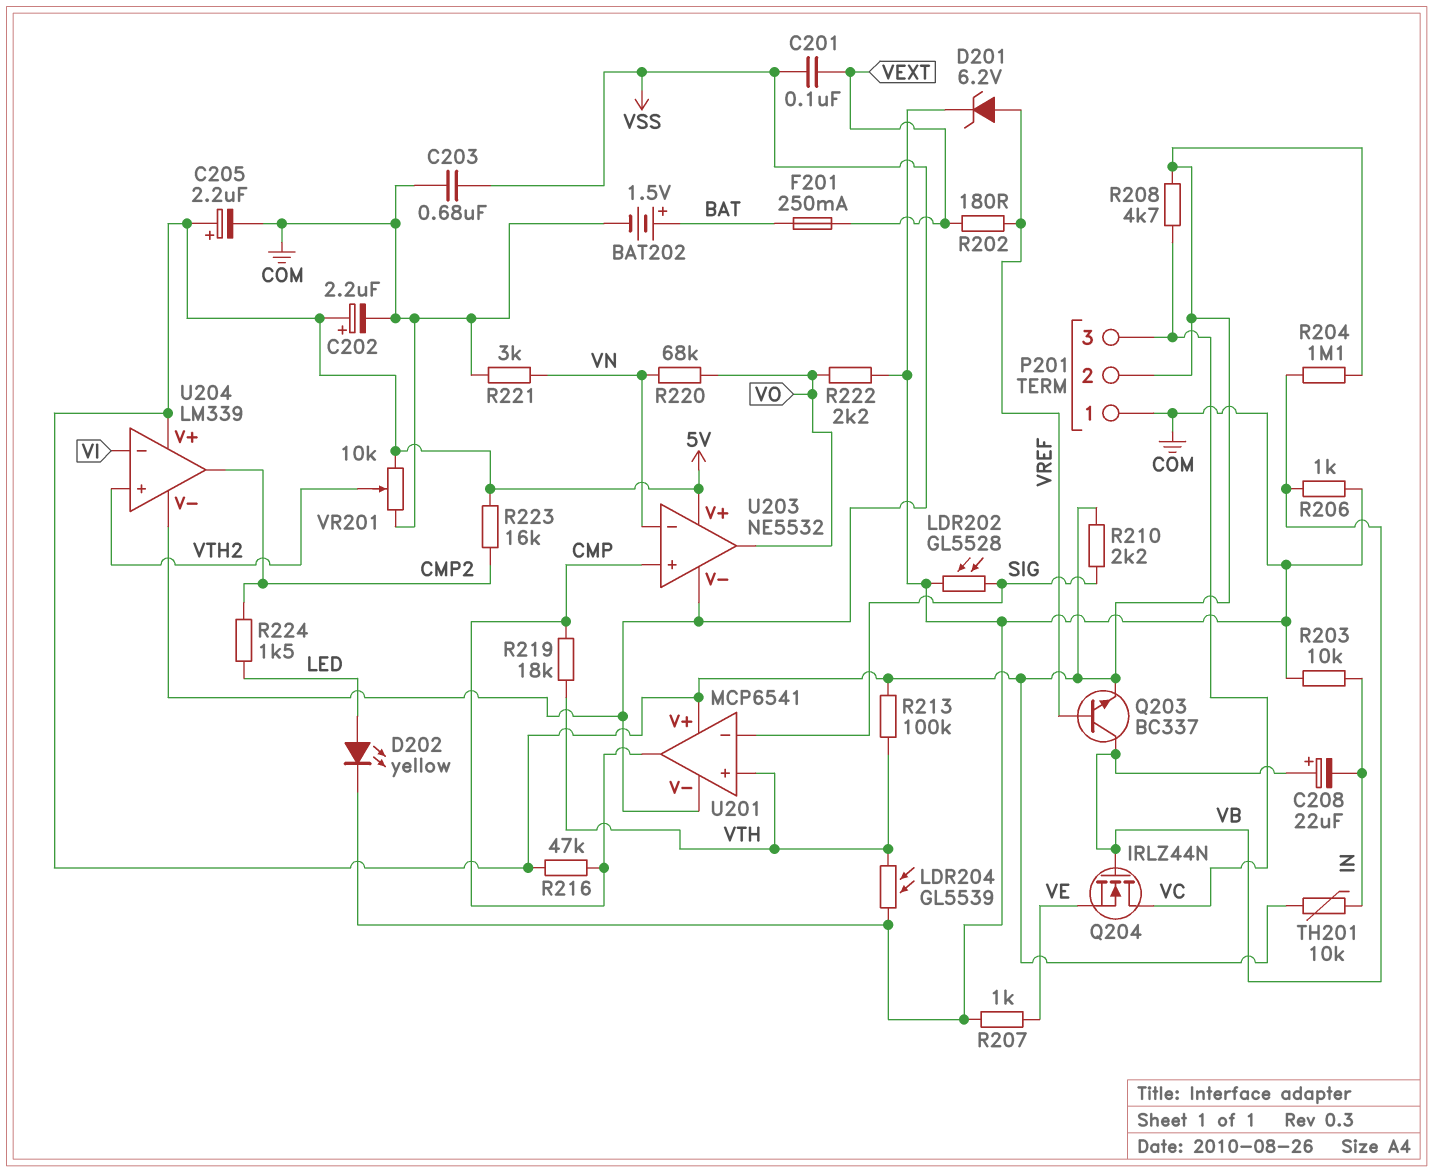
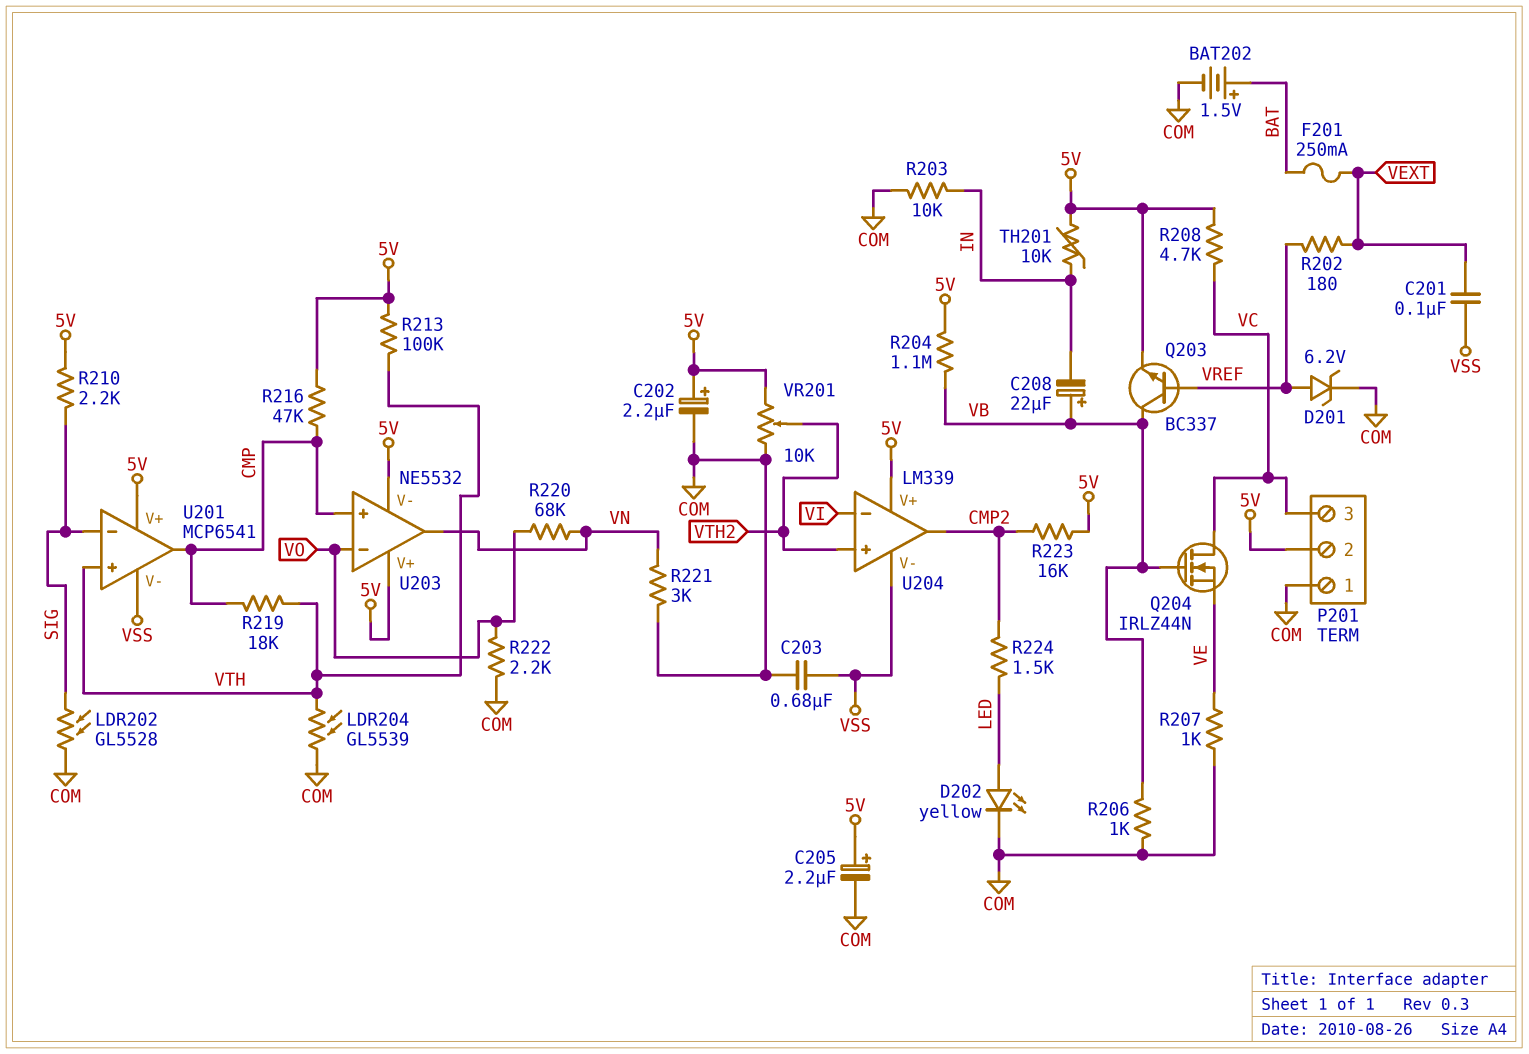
U203 pin V-: VSS -> 5V
U203 pin in-: VN -> VO
U203 pin out: VO -> VN

